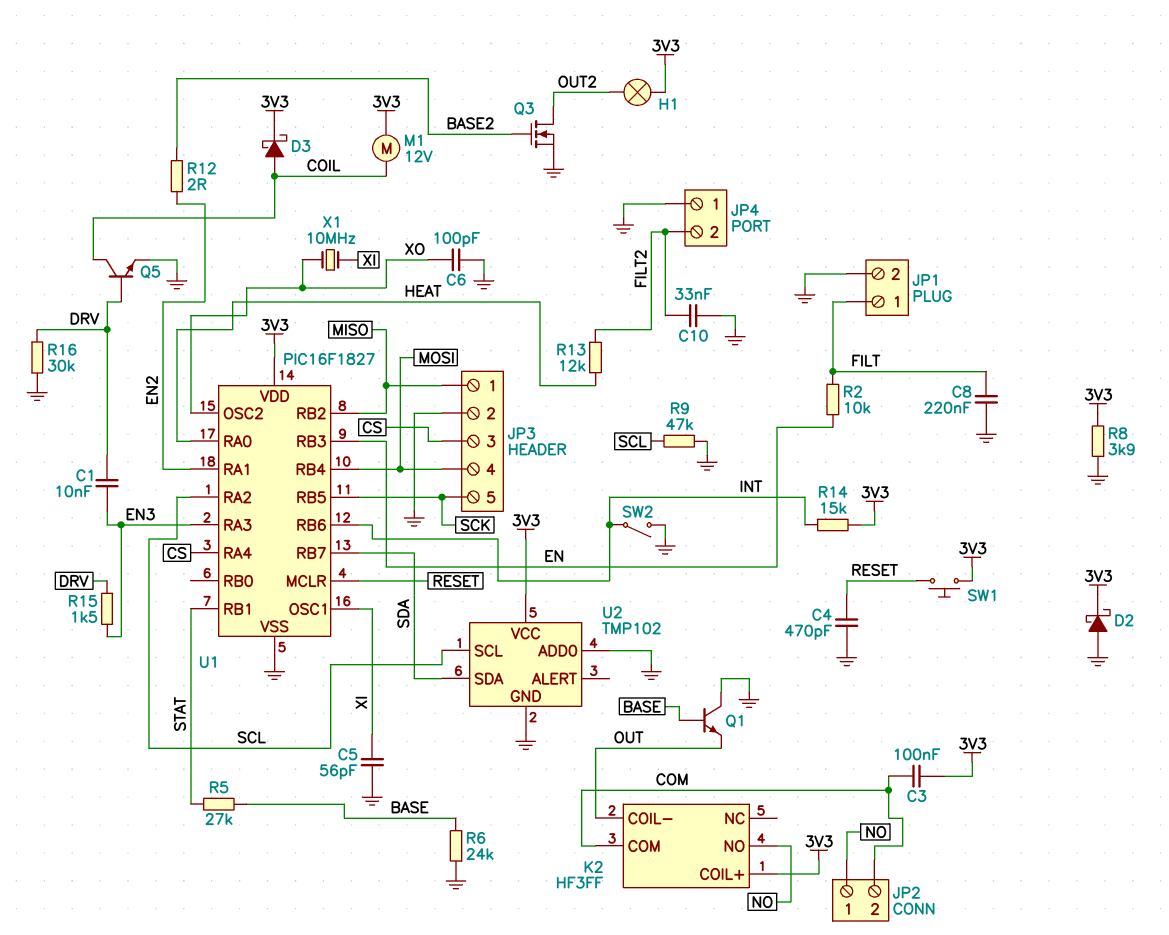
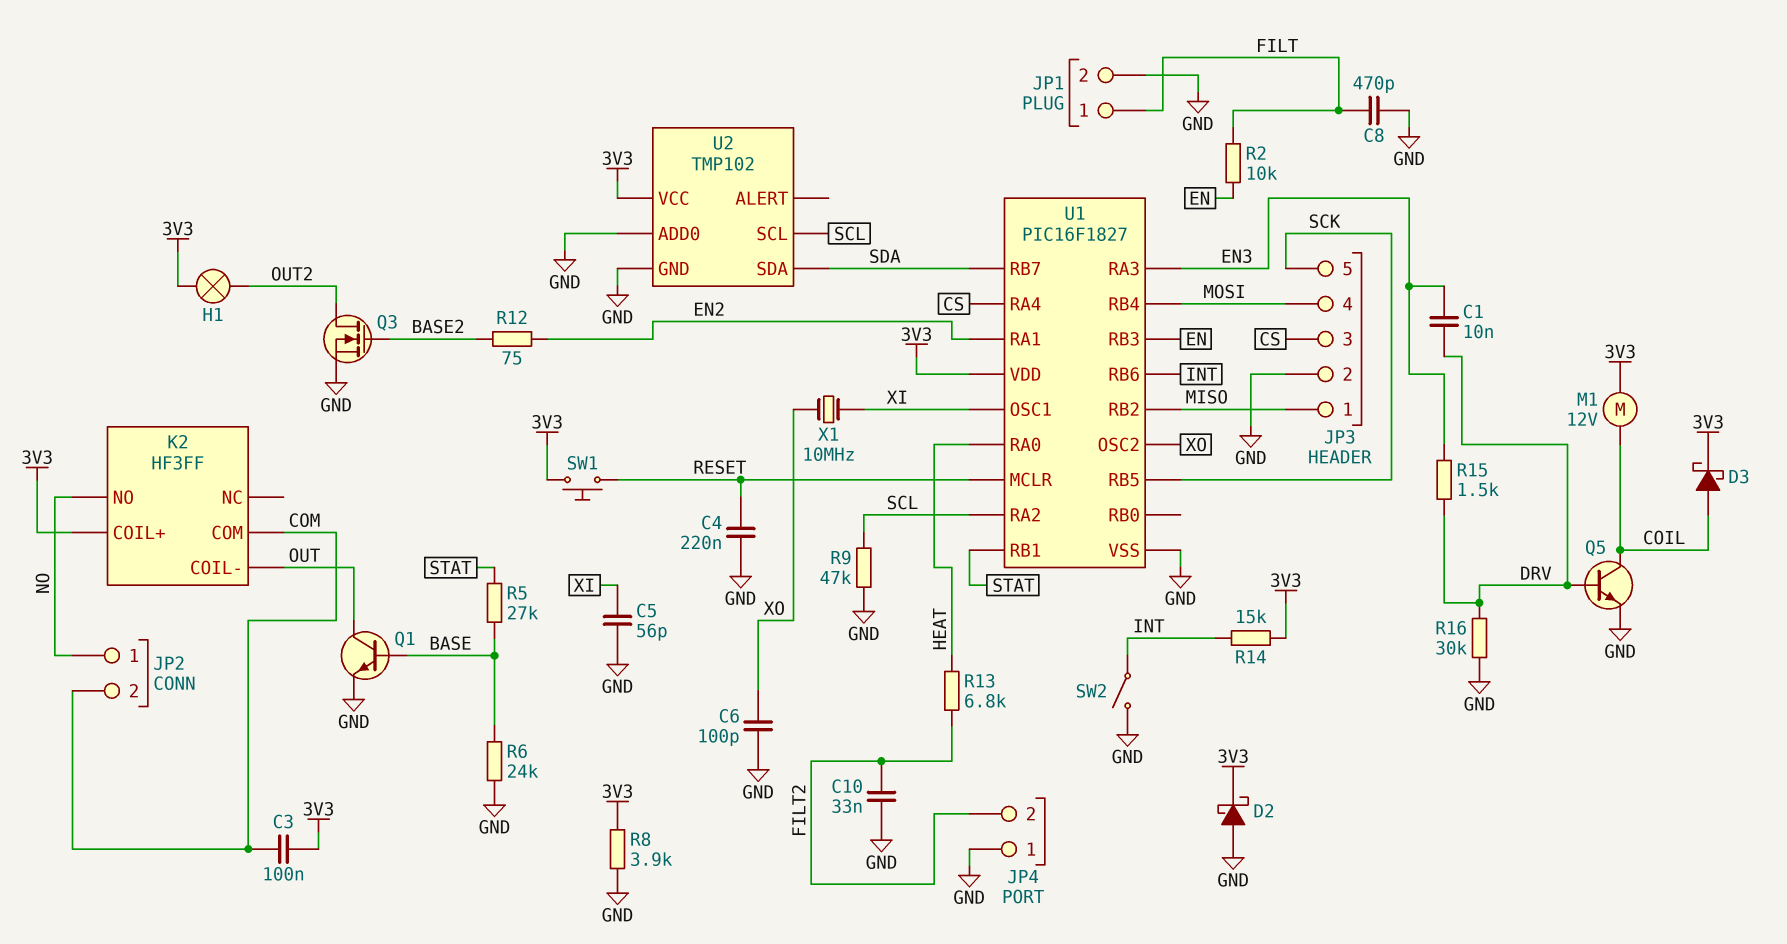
C4: 470pF (GND, RESET) -> 220nF (GND, RESET)
C8: 220nF (FILT, GND) -> 470pF (FILT, GND)
Q1: NPN (B BASE, C GND, E OUT) -> NPN (B BASE, C OUT, E GND)
R12: 2 (BASE2, EN2) -> 75 (BASE2, EN2)
R13: 12k (FILT2, HEAT) -> 6.8k (FILT2, HEAT)

